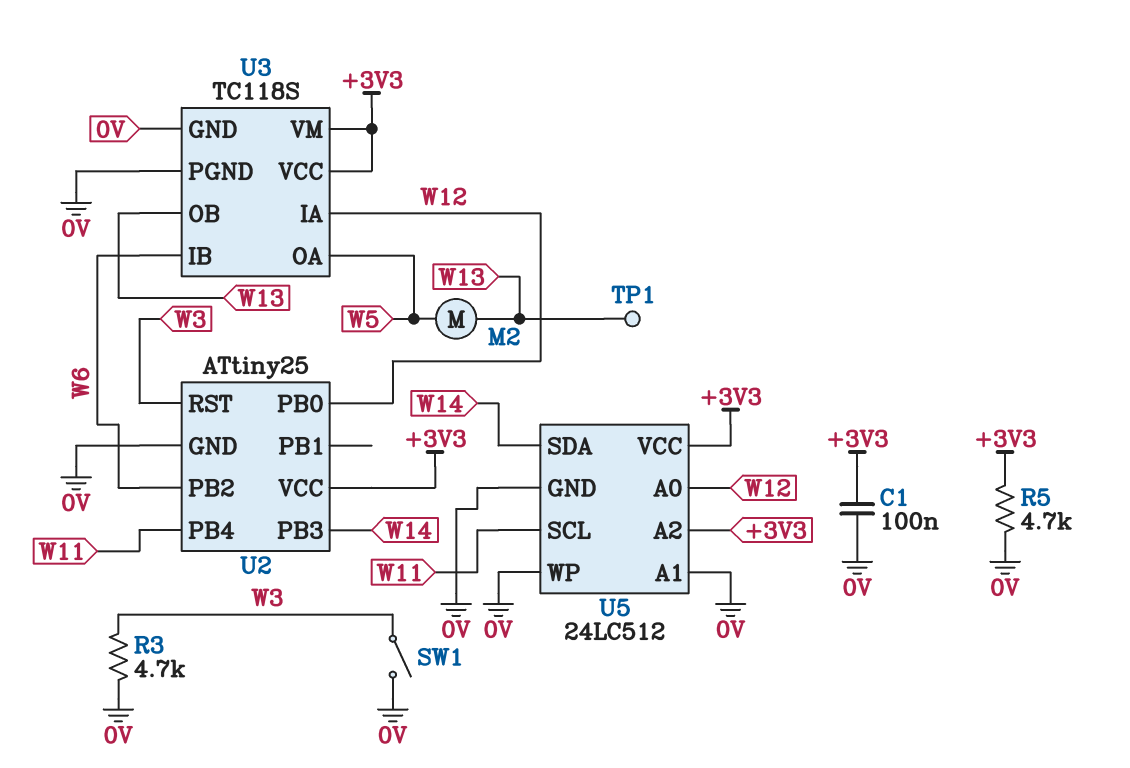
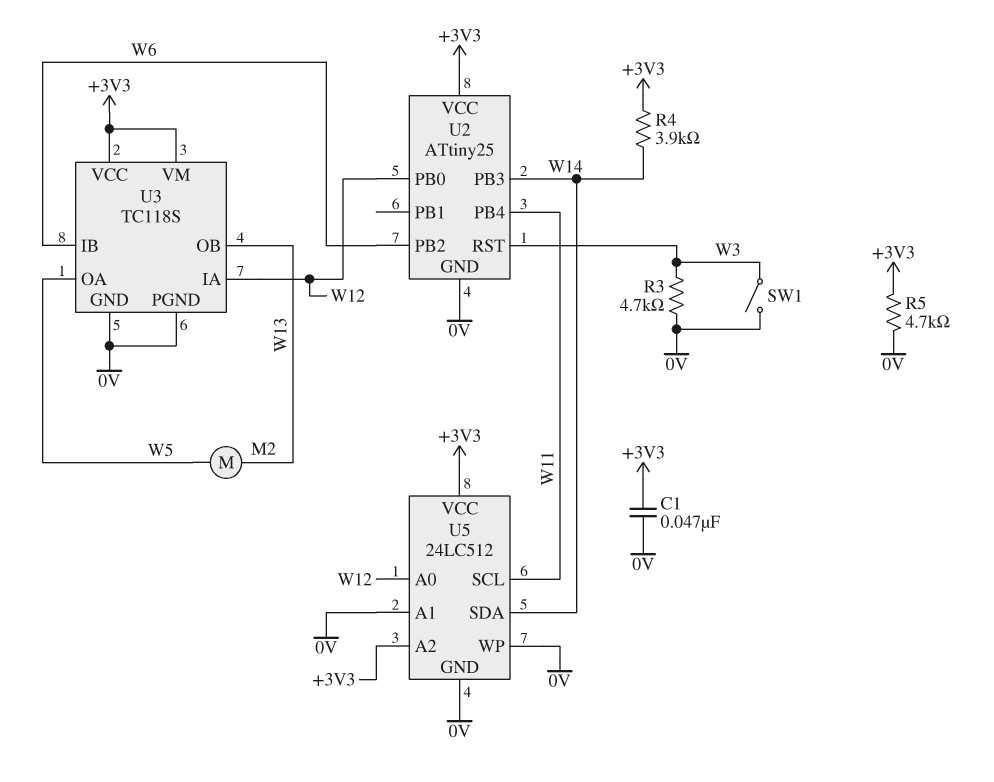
C1: 100nF (+3V3, 0V) -> 47nF (+3V3, 0V)
R4: none -> 3.9k (+3V3, W14)
TP1: test point (W13) -> none

